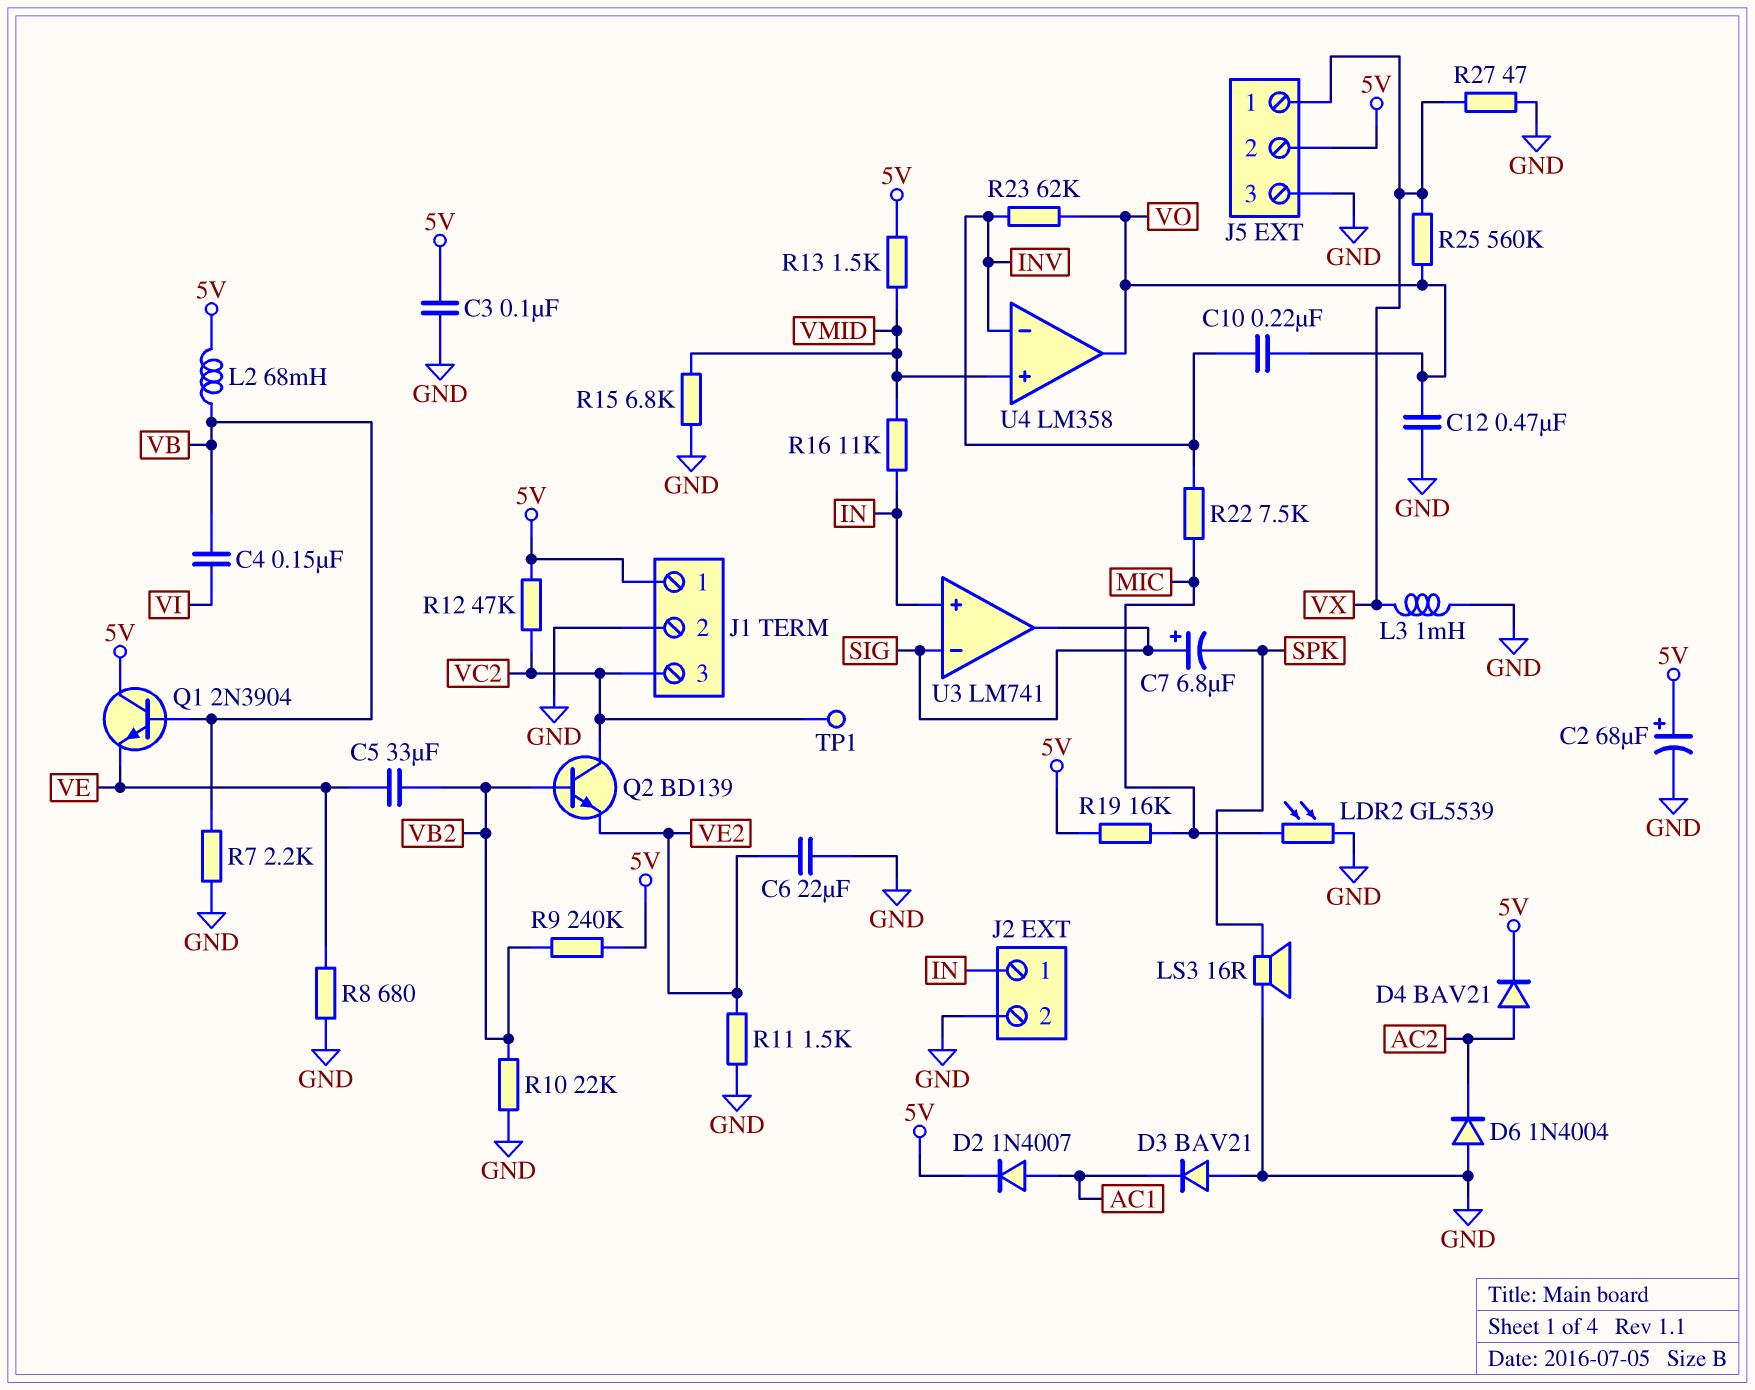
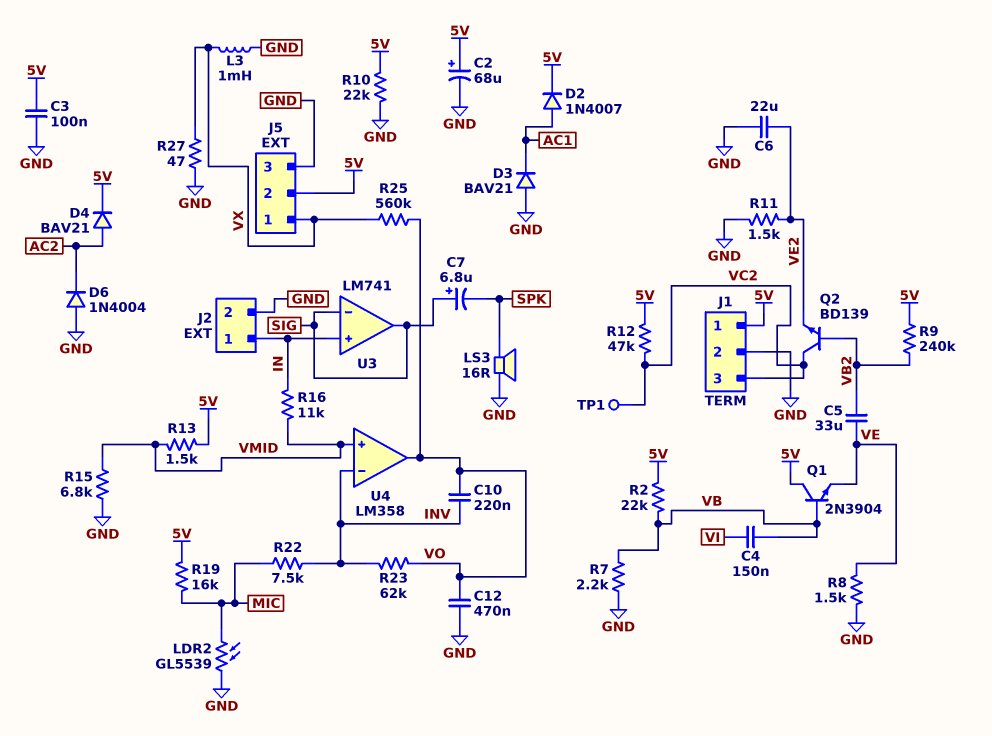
L2: 68mH (5V, VB) -> none
R2: none -> 22k (5V, VB)
R8: 680 (GND, VE) -> 1.5k (GND, VE)
R10: 22k (GND, VB2) -> 22k (5V, GND)

